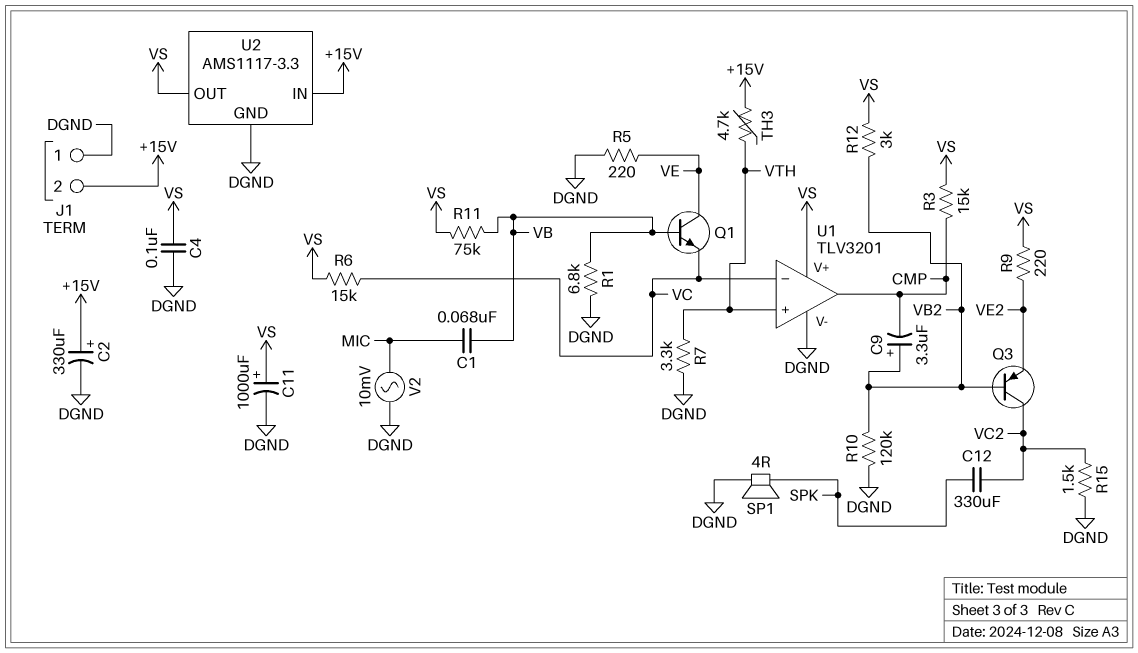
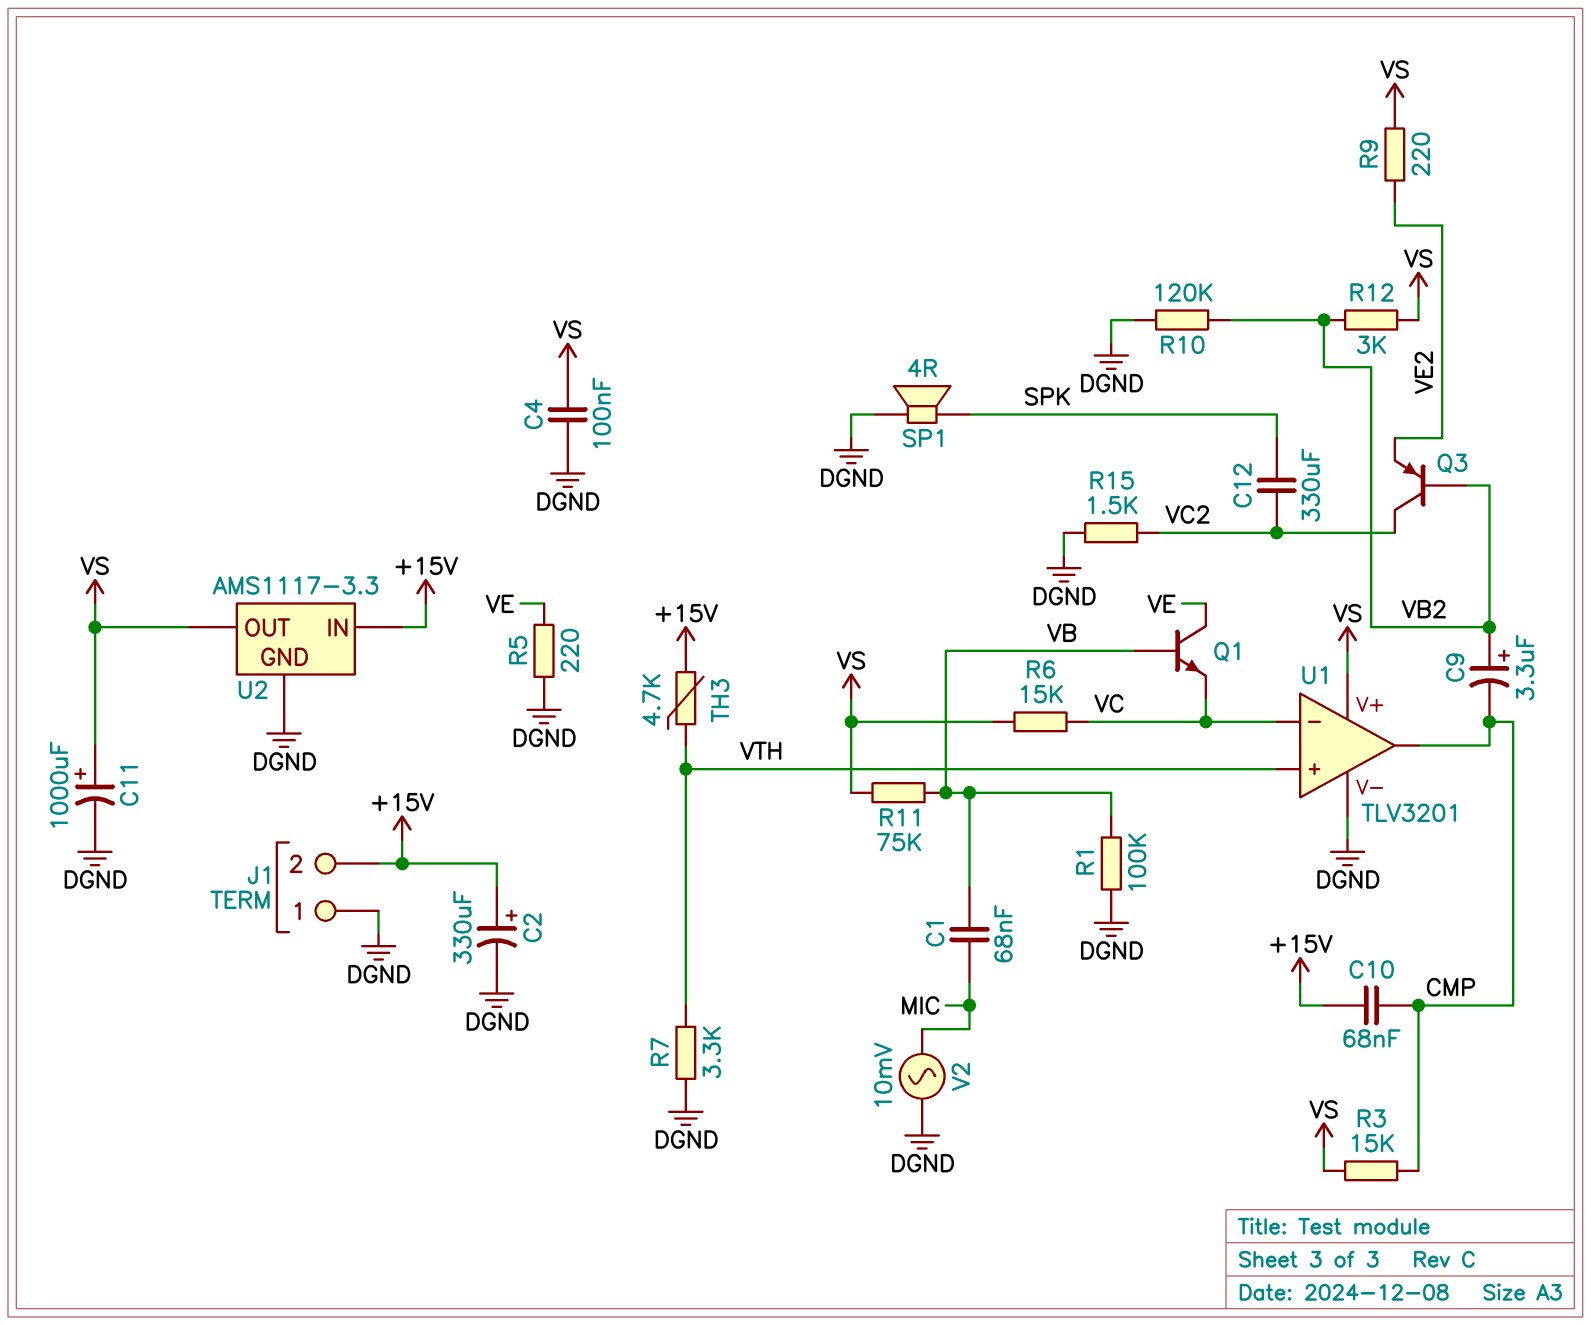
C10: none -> 68nF (+15V, CMP)
R1: 6.8k (DGND, VB) -> 100k (DGND, VB)

